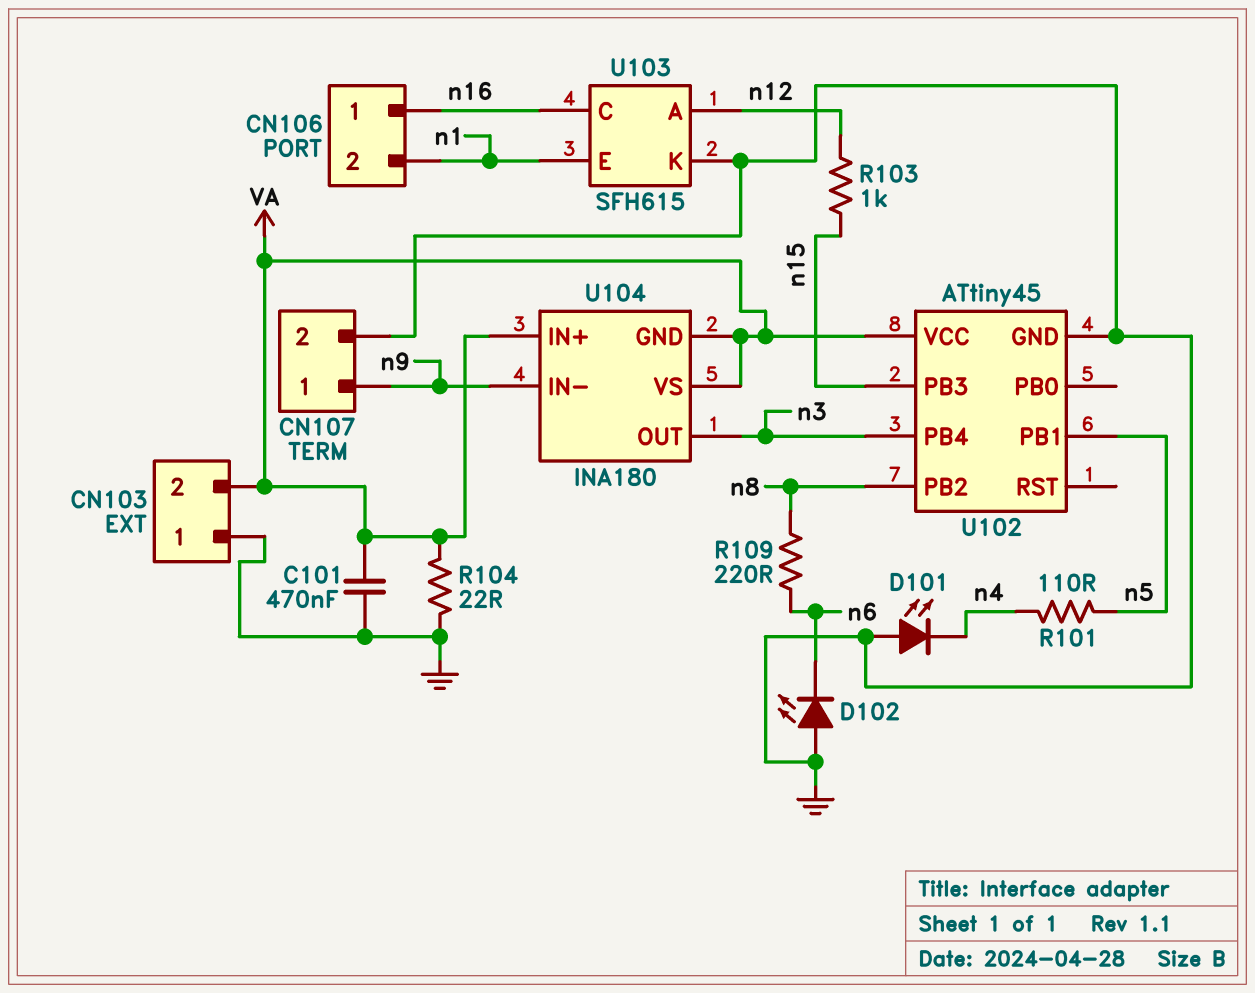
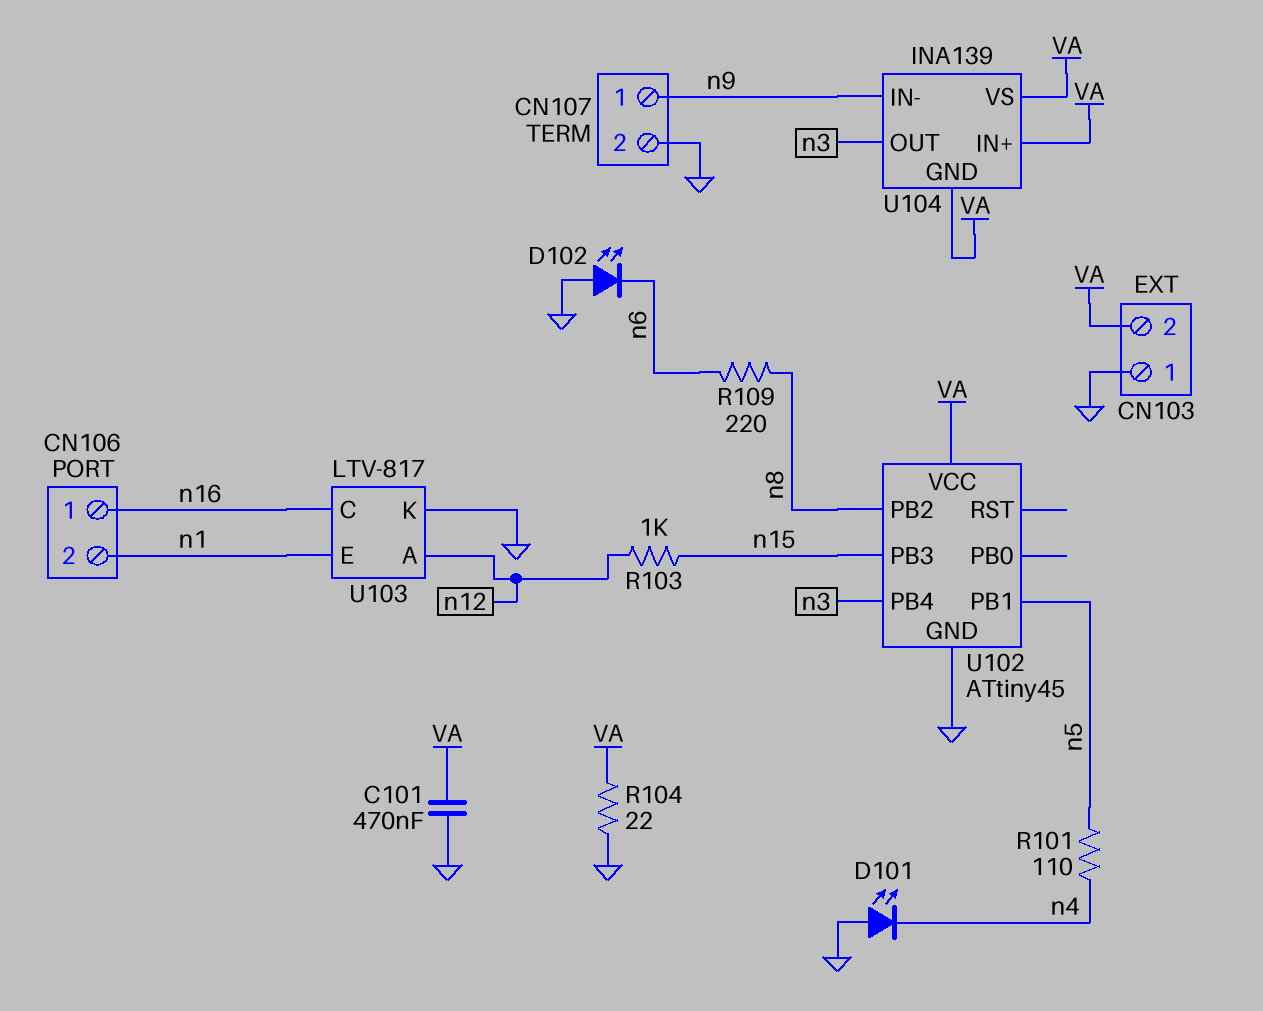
U103: SFH615 -> LTV-817
U104: INA180 -> INA139

